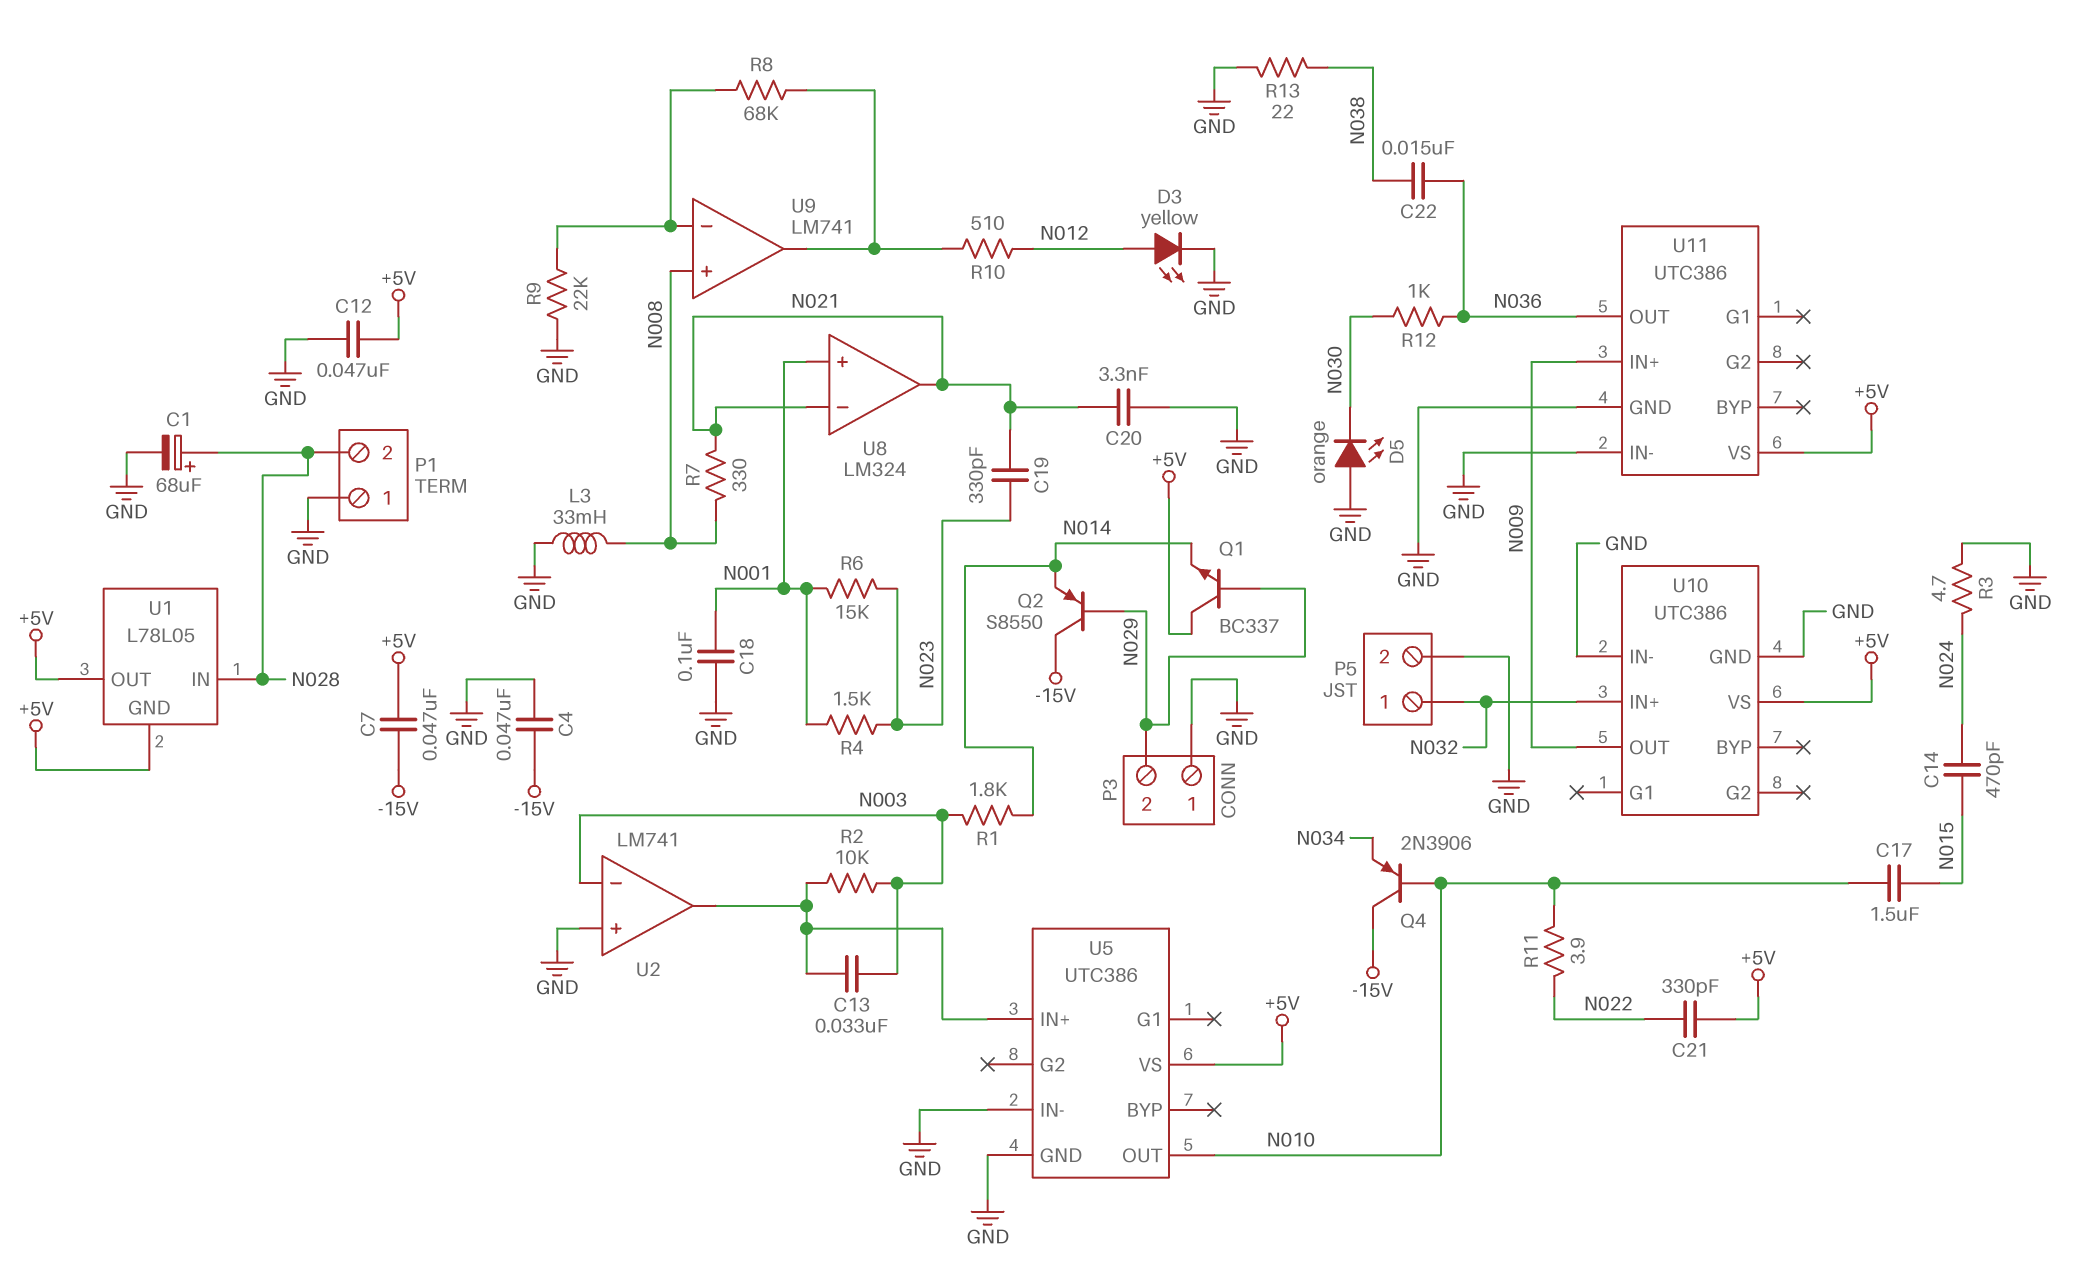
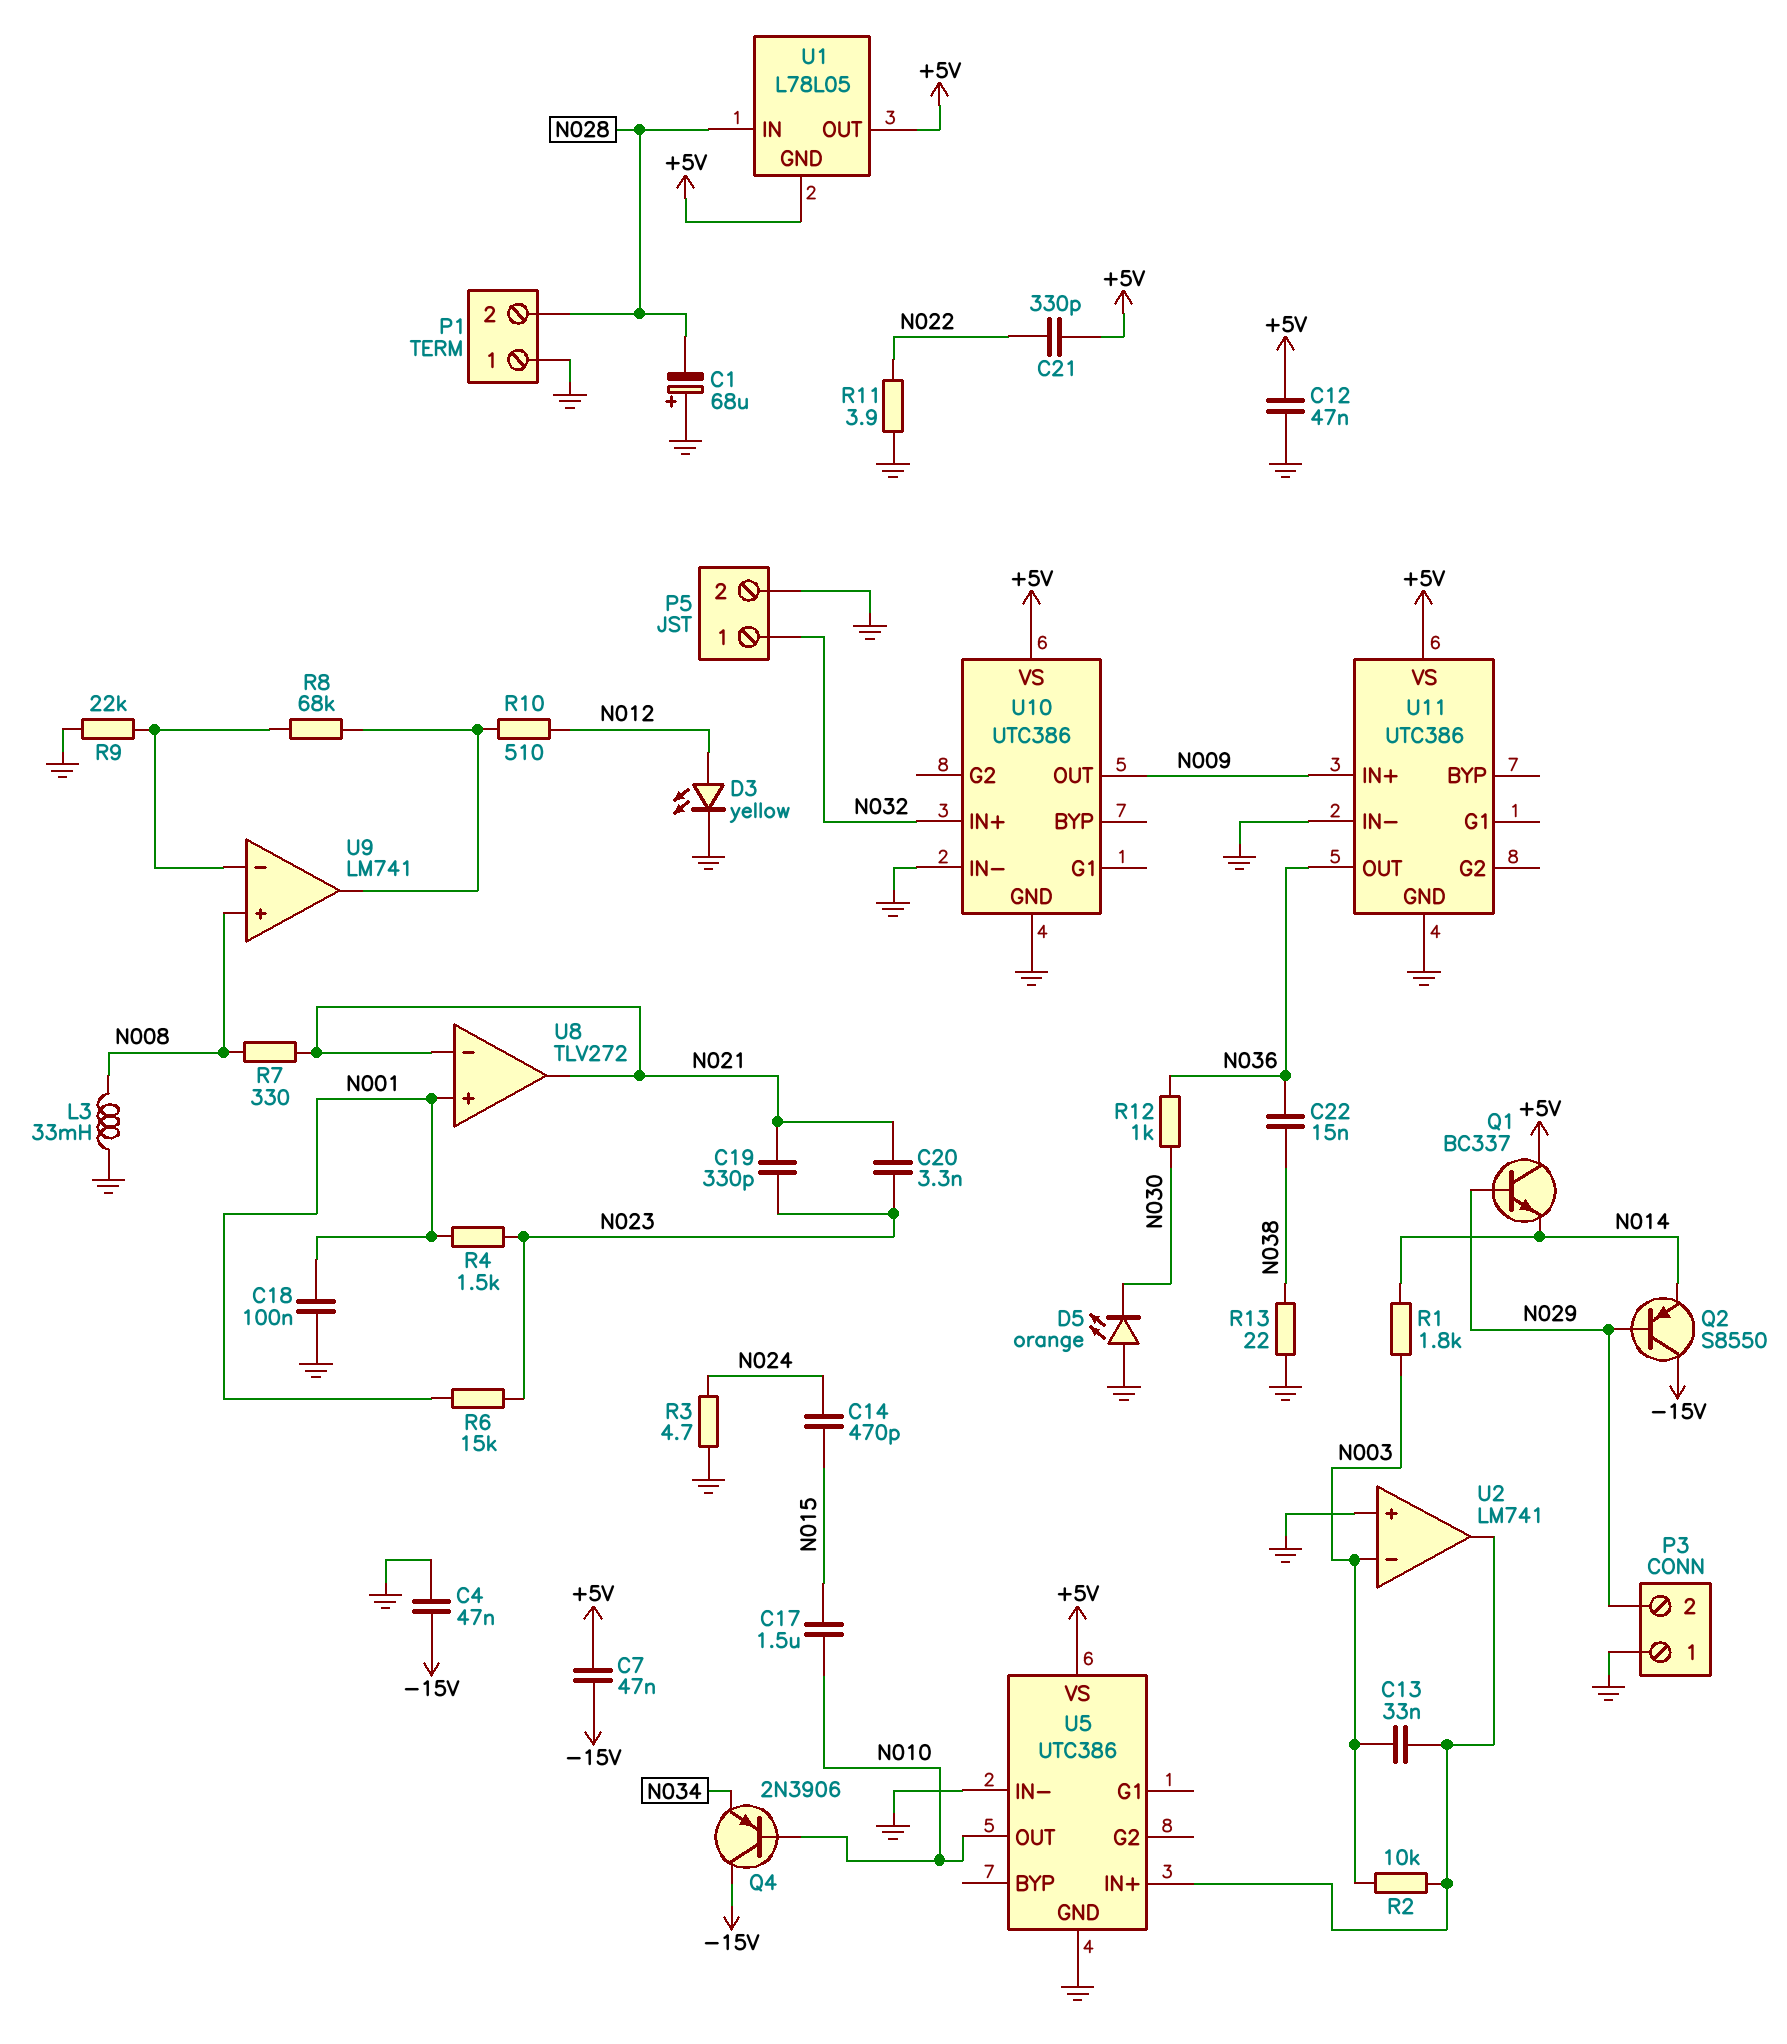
C1: 68uF (plus N028, minus GND) -> 68uF (plus GND, minus N028)
C20: 3.3nF (GND, N021) -> 3.3nF (N021, N023)
R11: 3.9 (N010, N022) -> 3.9 (GND, N022)
U8: LM324 -> TLV272

